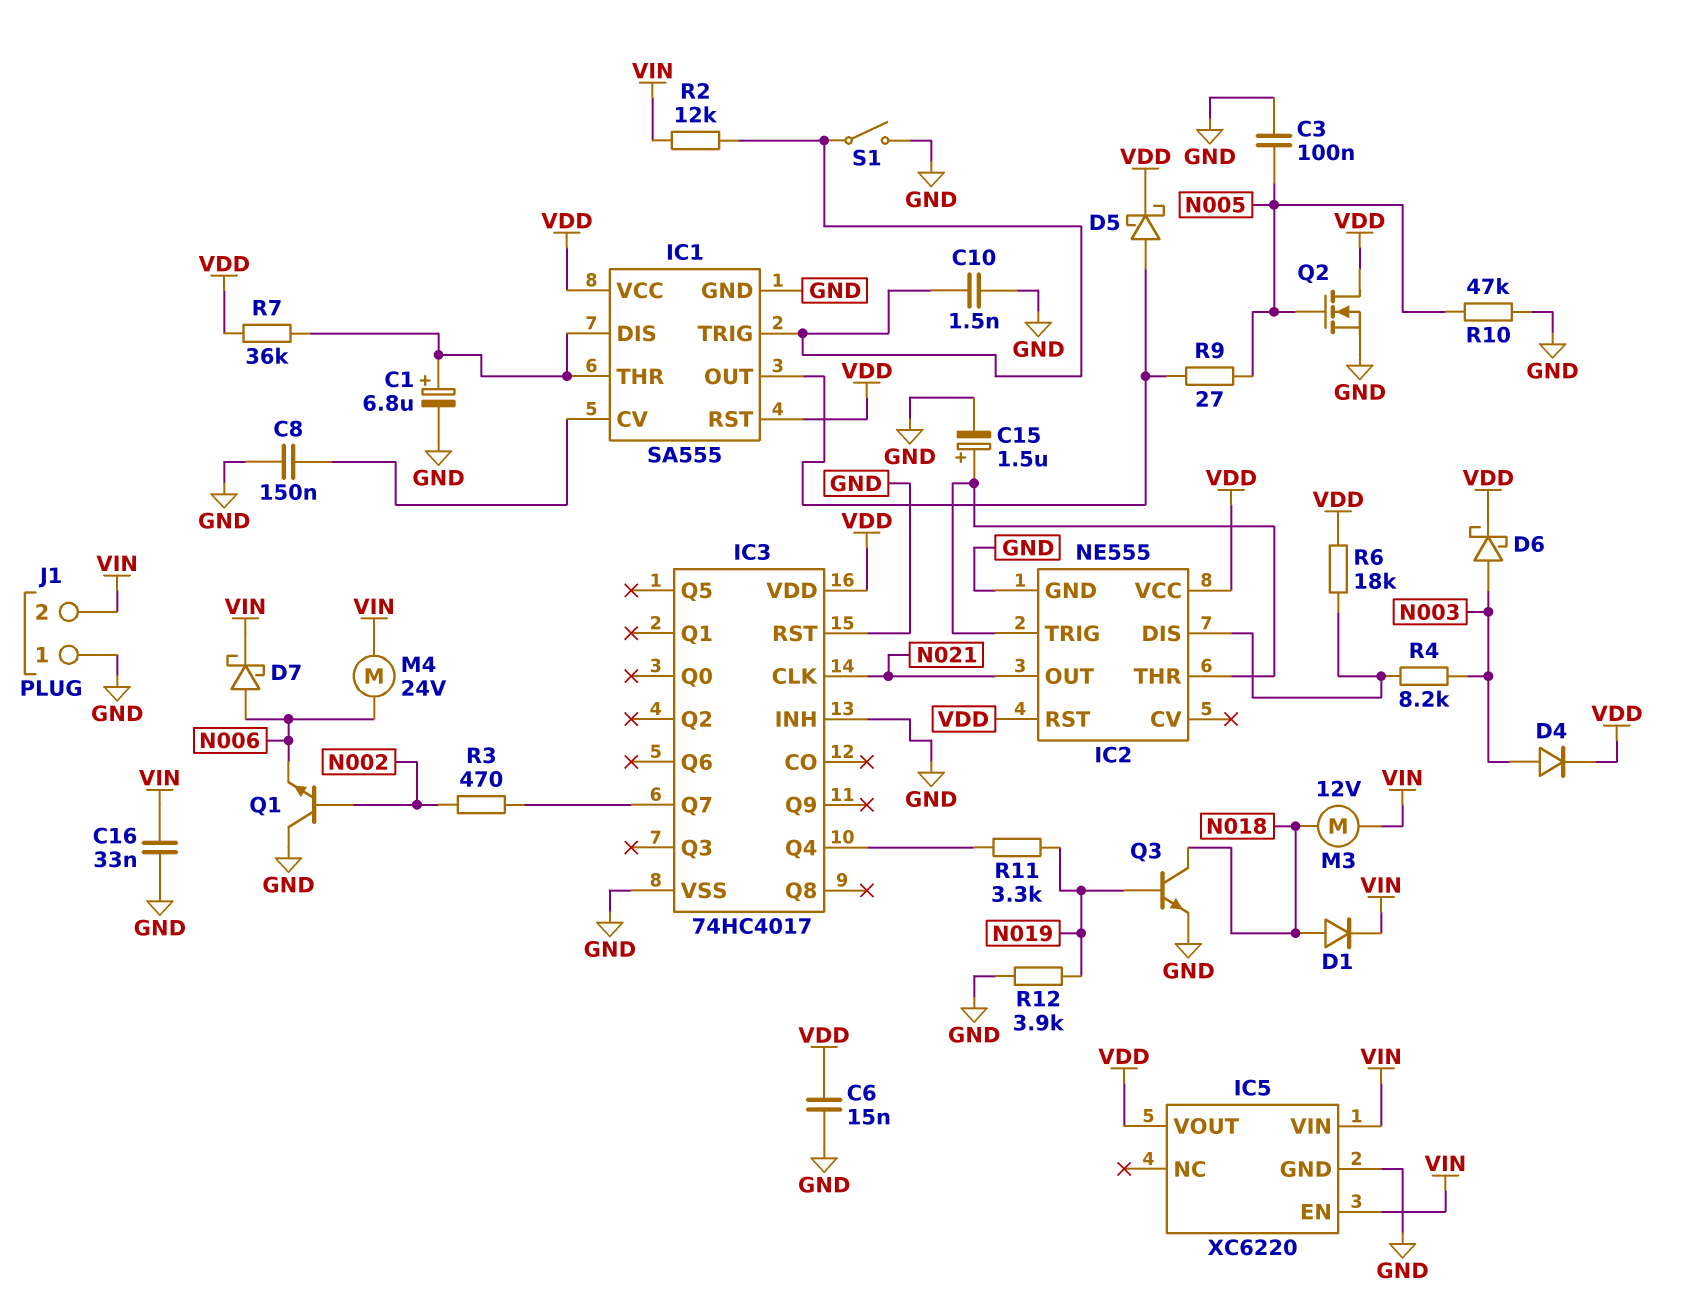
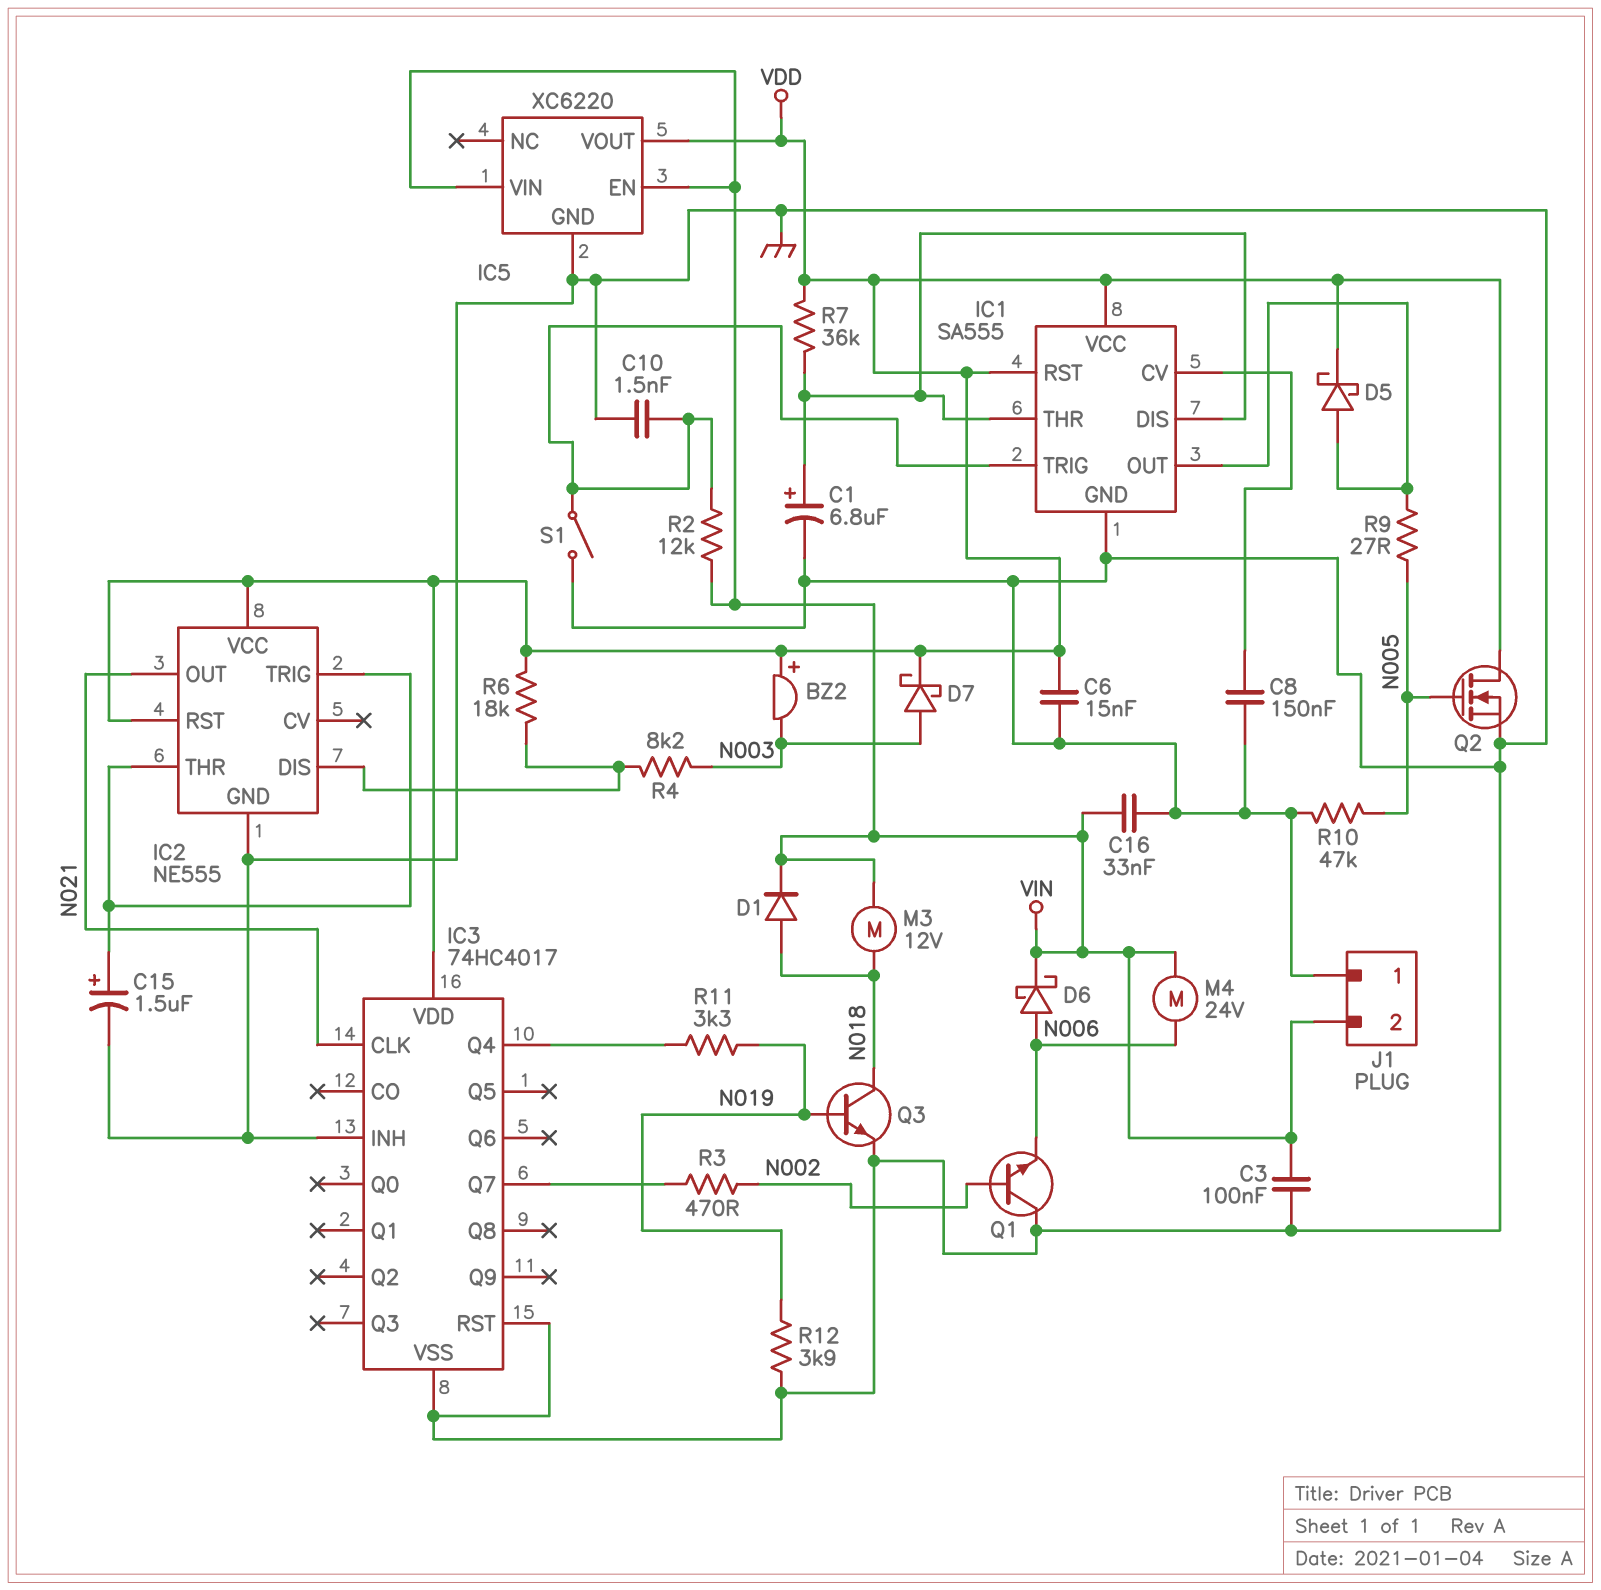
BZ2: none -> buzzer (plus VDD, minus N003)
C3: 100nF (GND, N005) -> 100nF (GND, VIN)
D4: diode (A N003, K VDD) -> none
D6: schottky (A N003, K VDD) -> schottky (A N006, K VIN)
D7: schottky (A N006, K VIN) -> schottky (A N003, K VDD)

